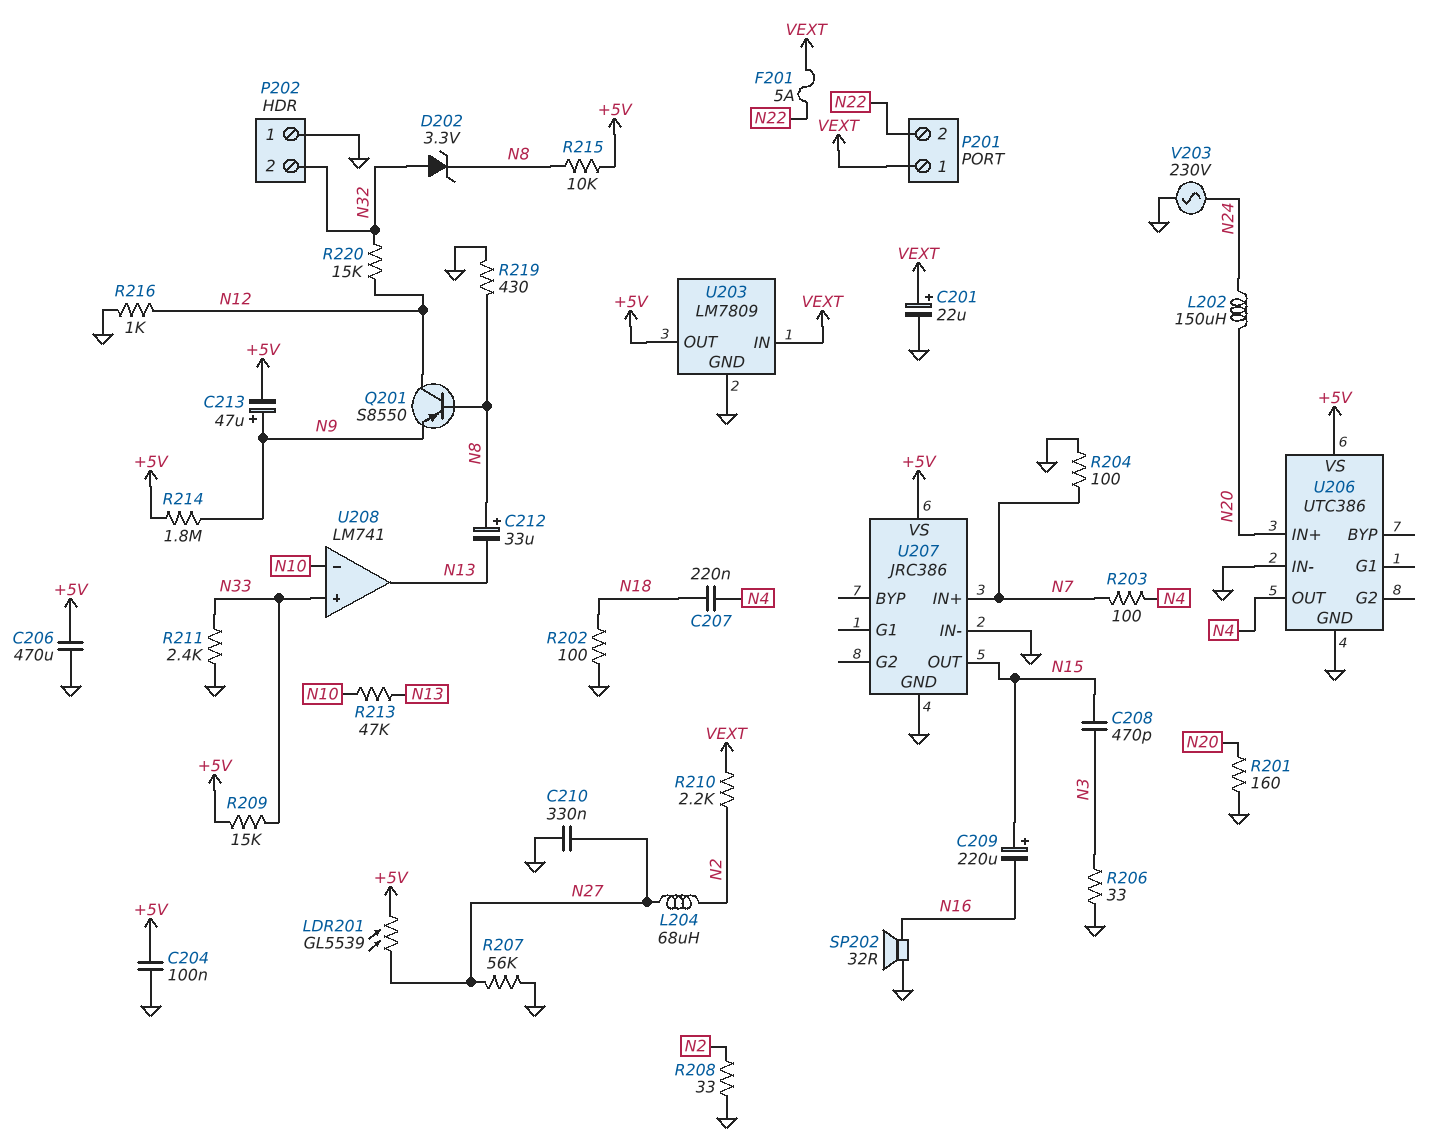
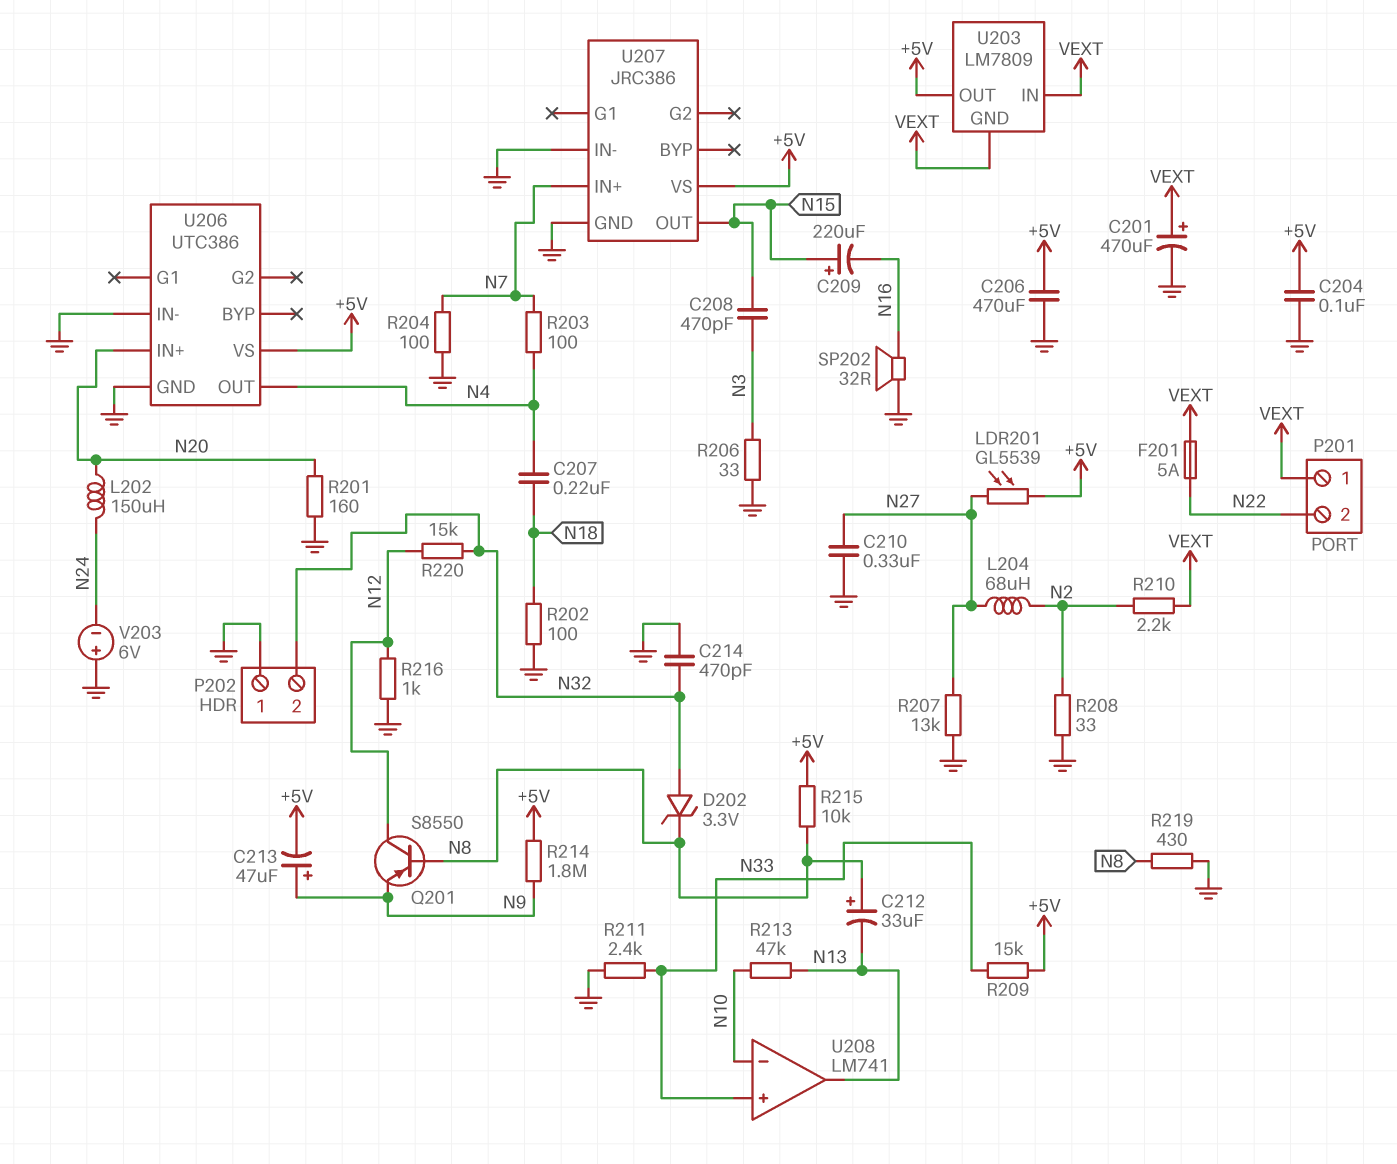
C201: 22uF (plus VEXT, minus GND) -> 470uF (plus VEXT, minus GND)
C214: none -> 470pF (GND, N32)
R207: 56k (GND, N27) -> 13k (GND, N27)
U203 pin GND: GND -> VEXT
V203: AC 230V (GND, N24) -> 6V (plus GND, minus N24)

